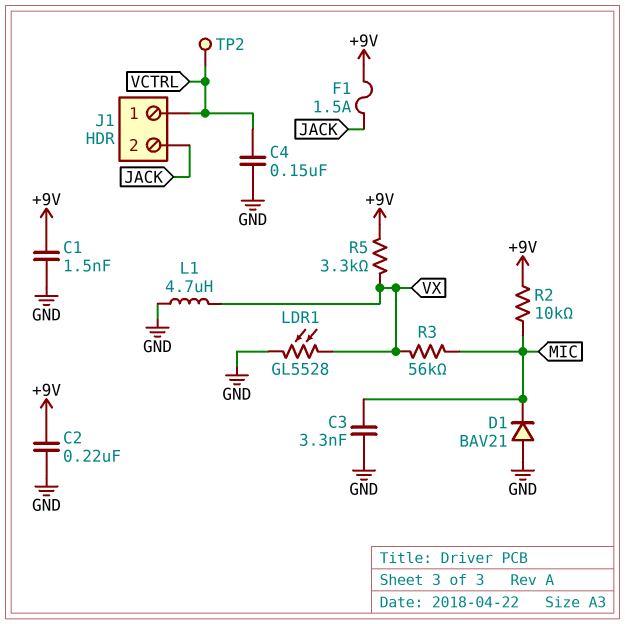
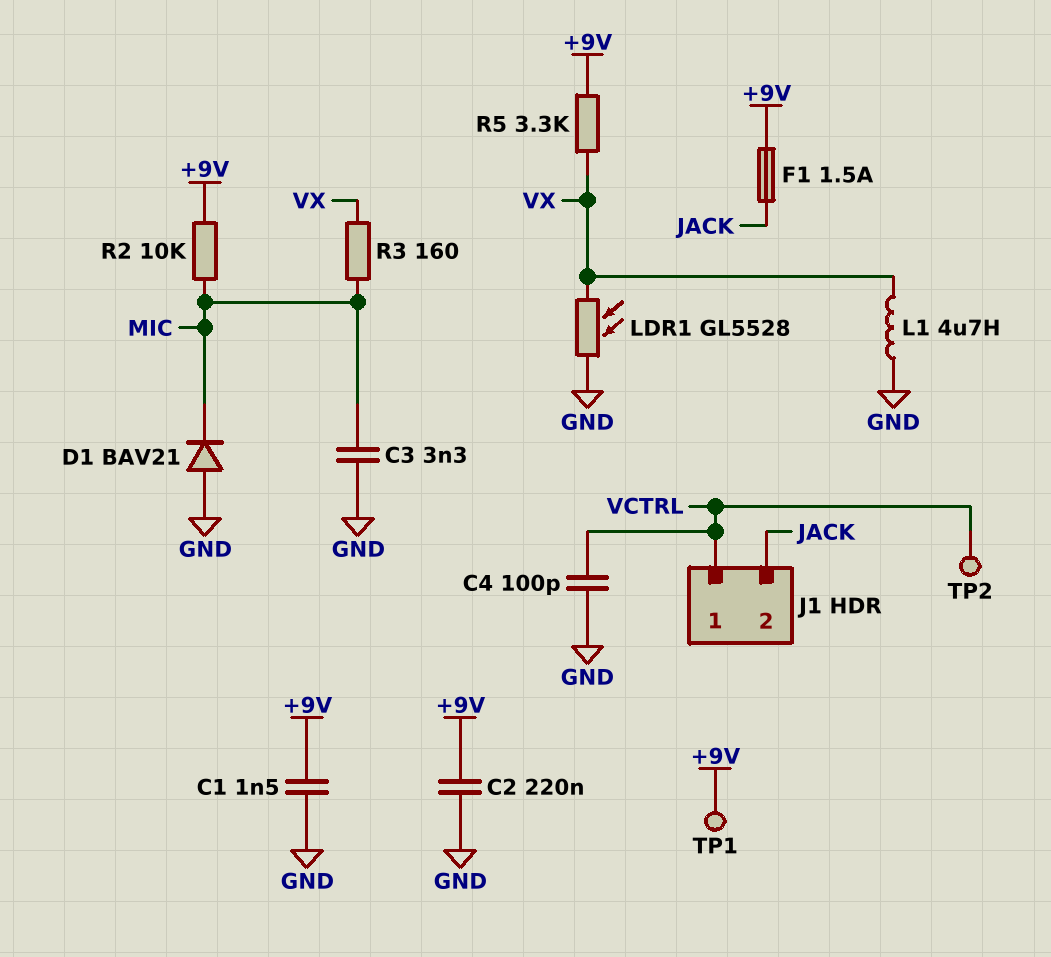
C4: 150nF (GND, VCTRL) -> 100pF (GND, VCTRL)
R3: 56k (MIC, VX) -> 160 (MIC, VX)
TP1: none -> test point (+9V)

